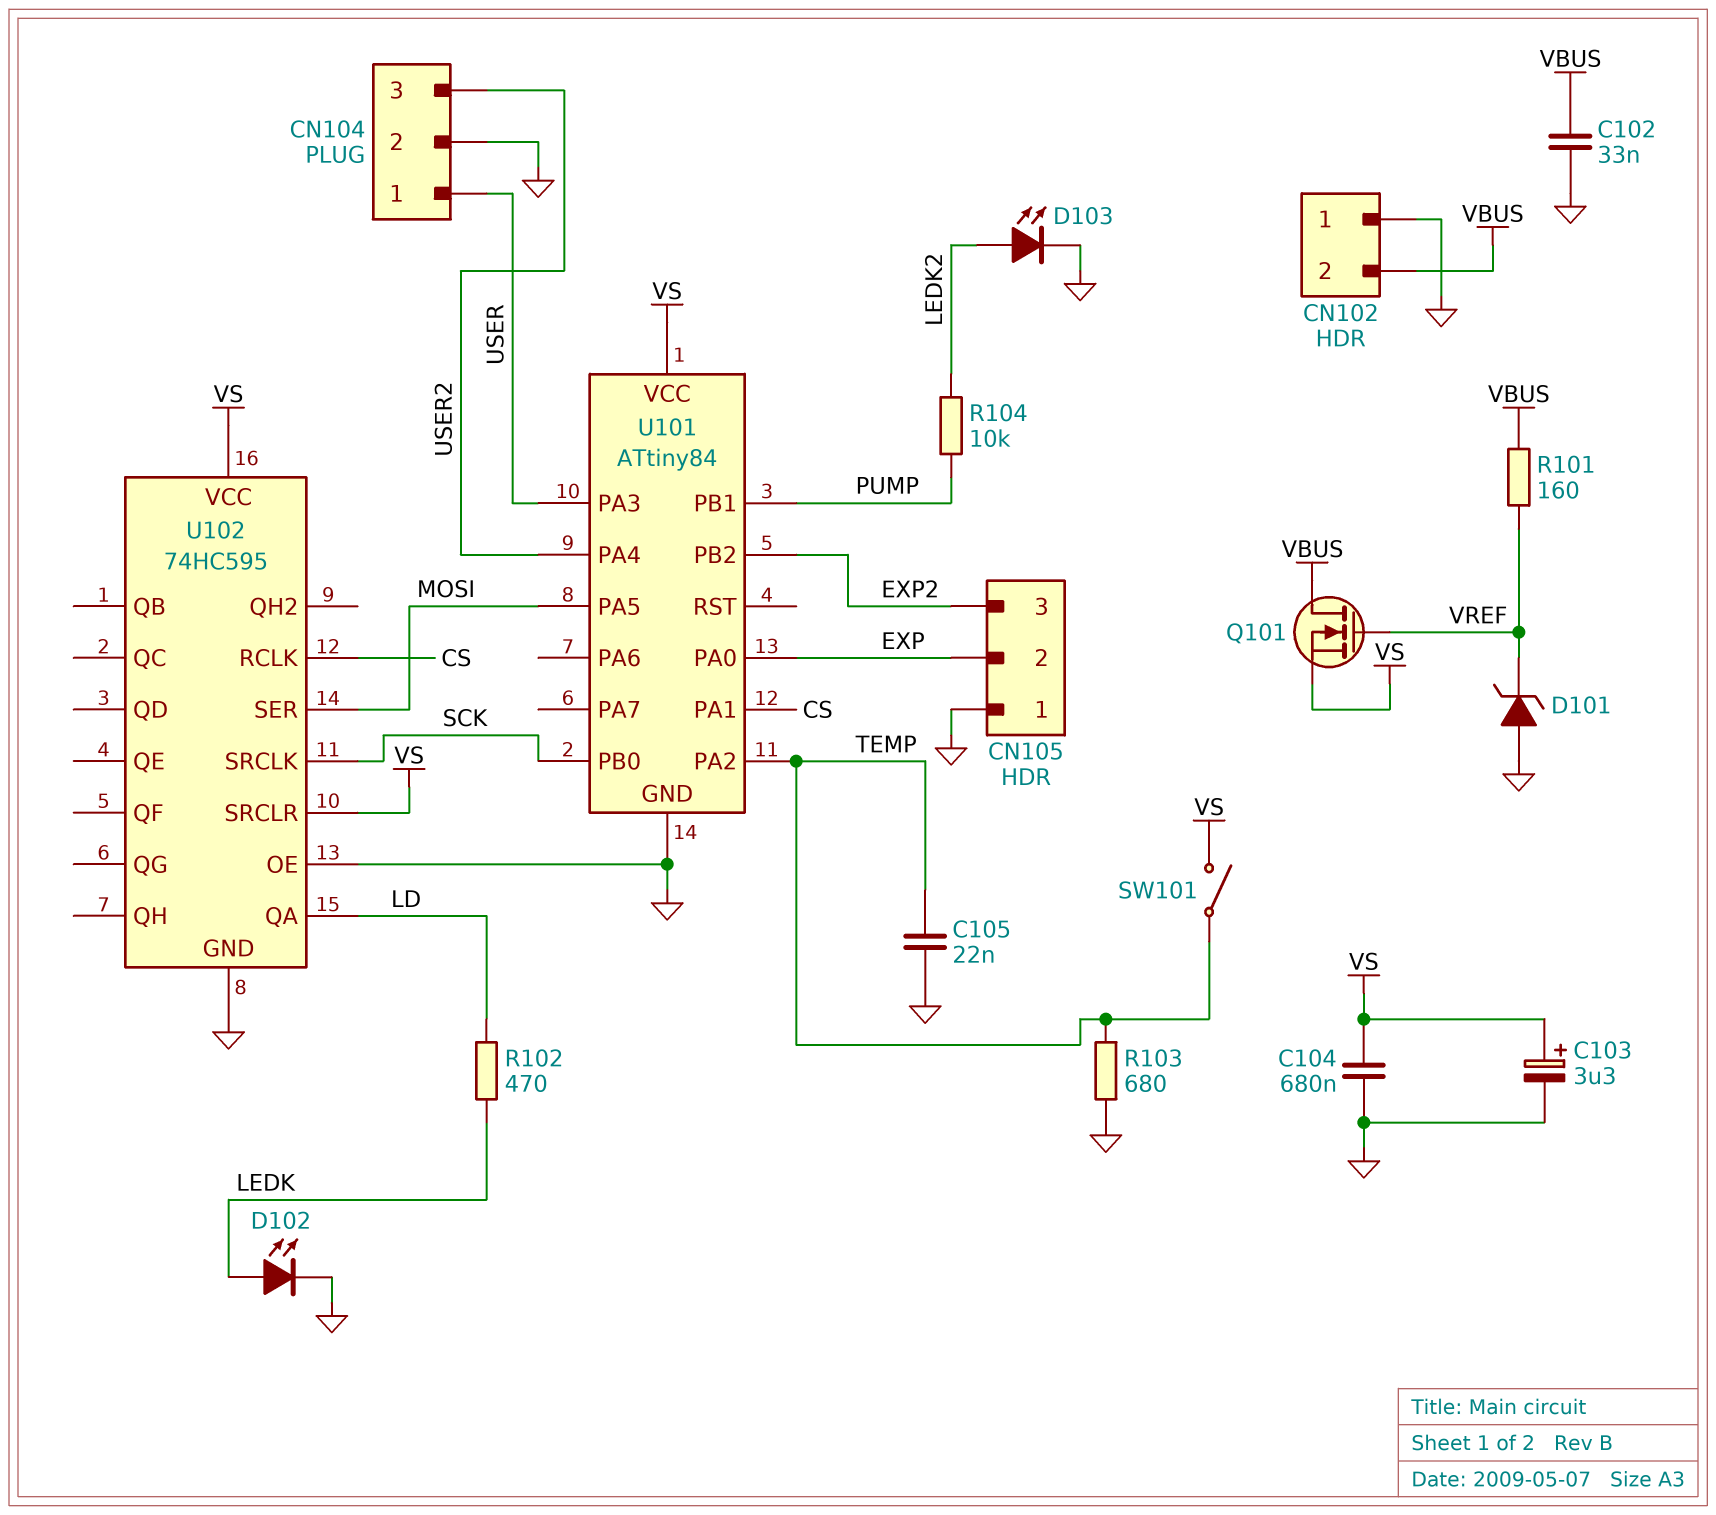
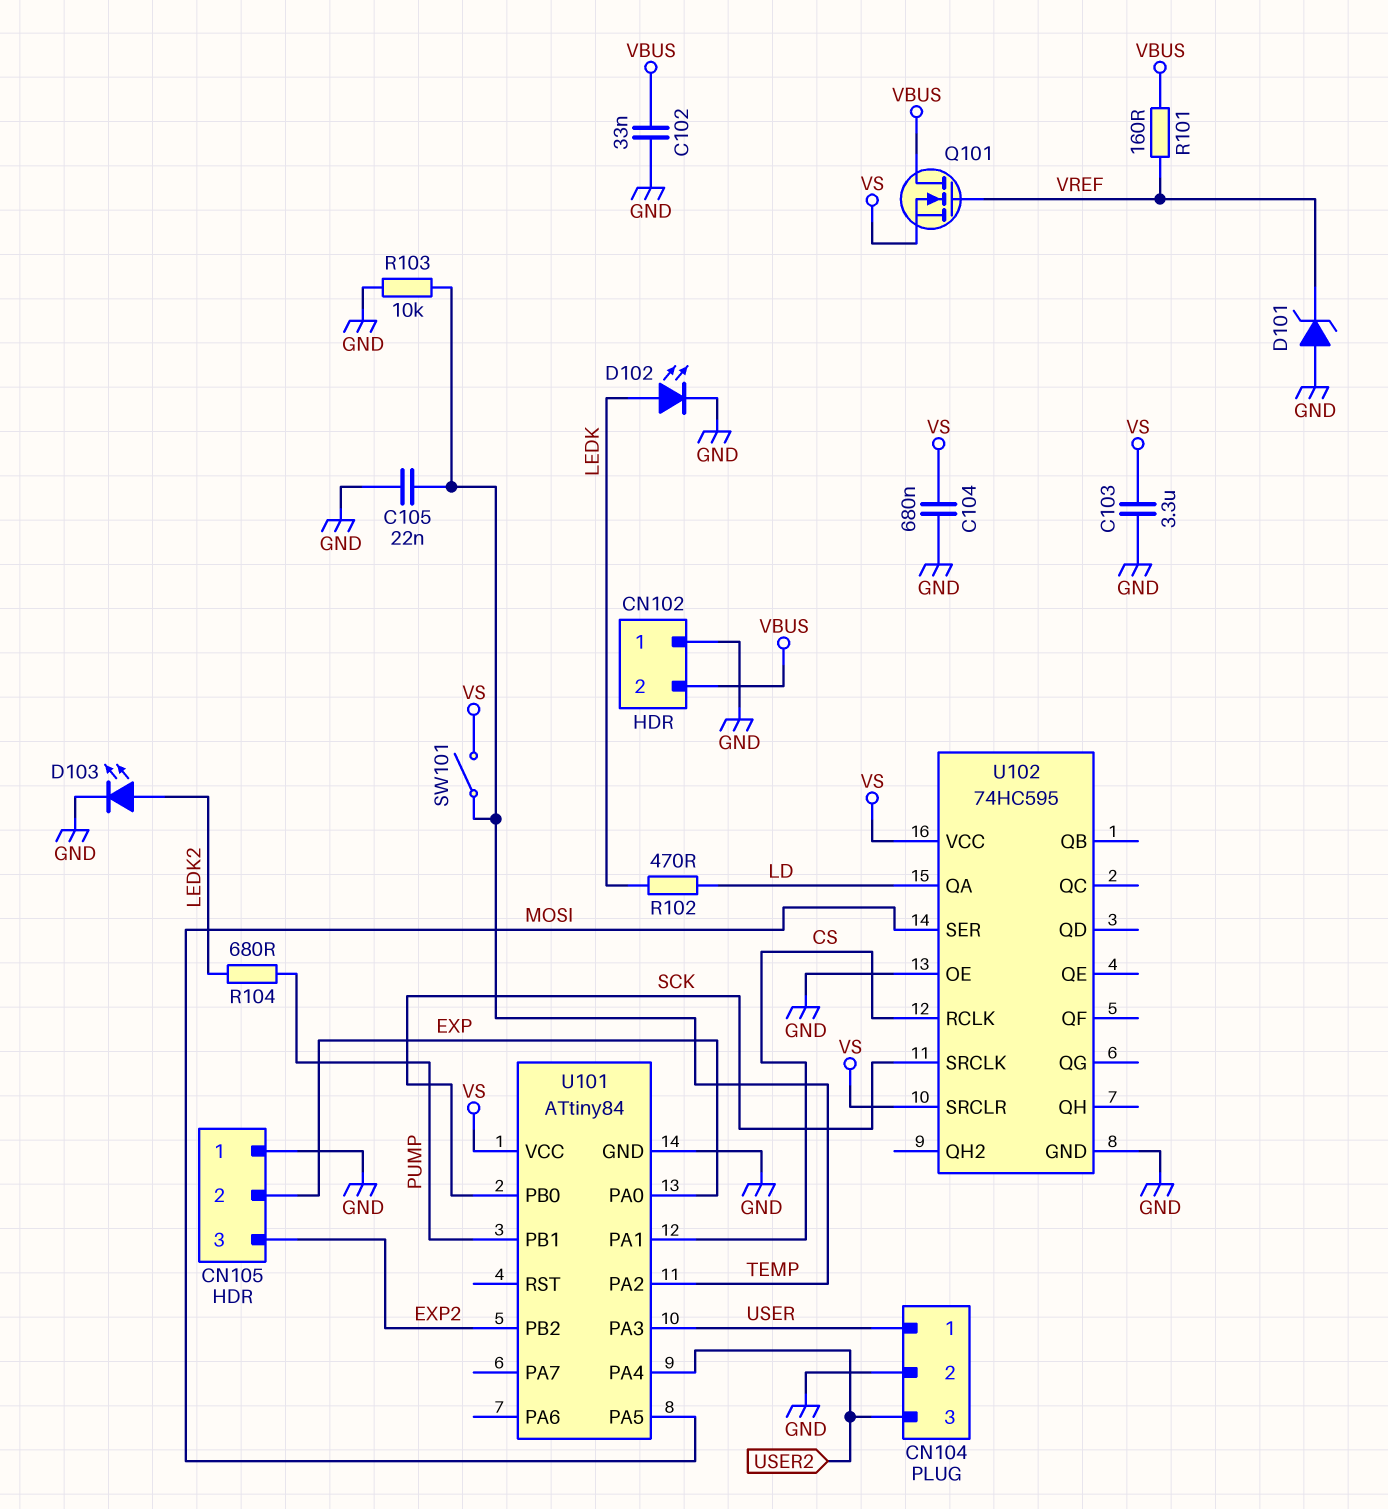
C103: 3.3uF (plus VS, minus GND) -> 3.3uF (GND, VS)
R103: 680 (GND, TEMP) -> 10k (GND, TEMP)
R104: 10k (LEDK2, PUMP) -> 680 (LEDK2, PUMP)

